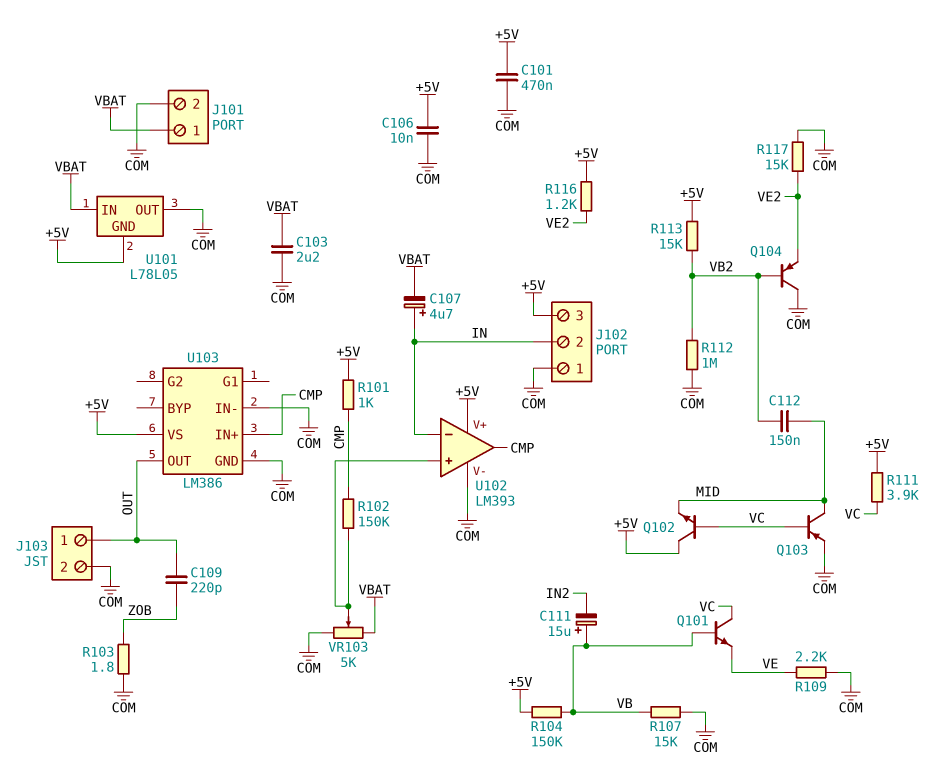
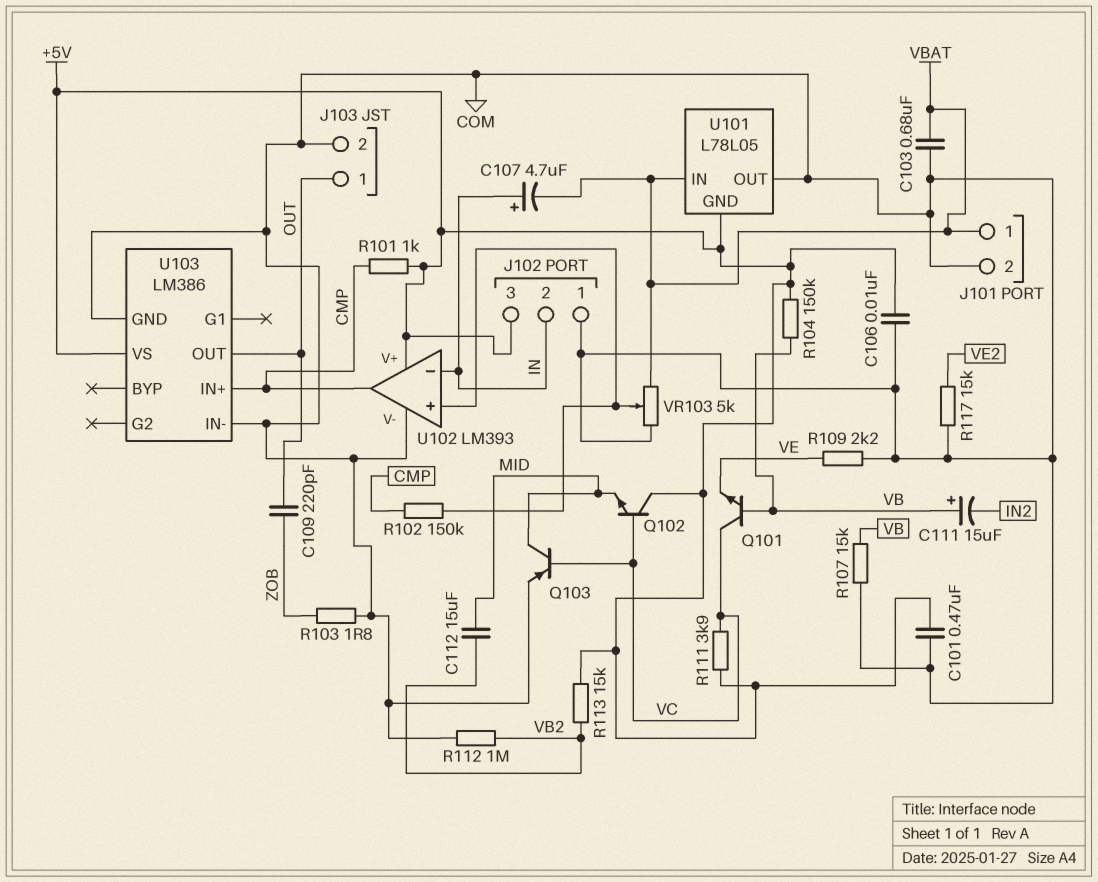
C103: 2.2uF (COM, VBAT) -> 680nF (COM, VBAT)
C112: 150nF (MID, VB2) -> 15uF (MID, VB2)
Q104: PNP (B VB2, C COM, E VE2) -> none
R116: 1.2k (+5V, VE2) -> none

